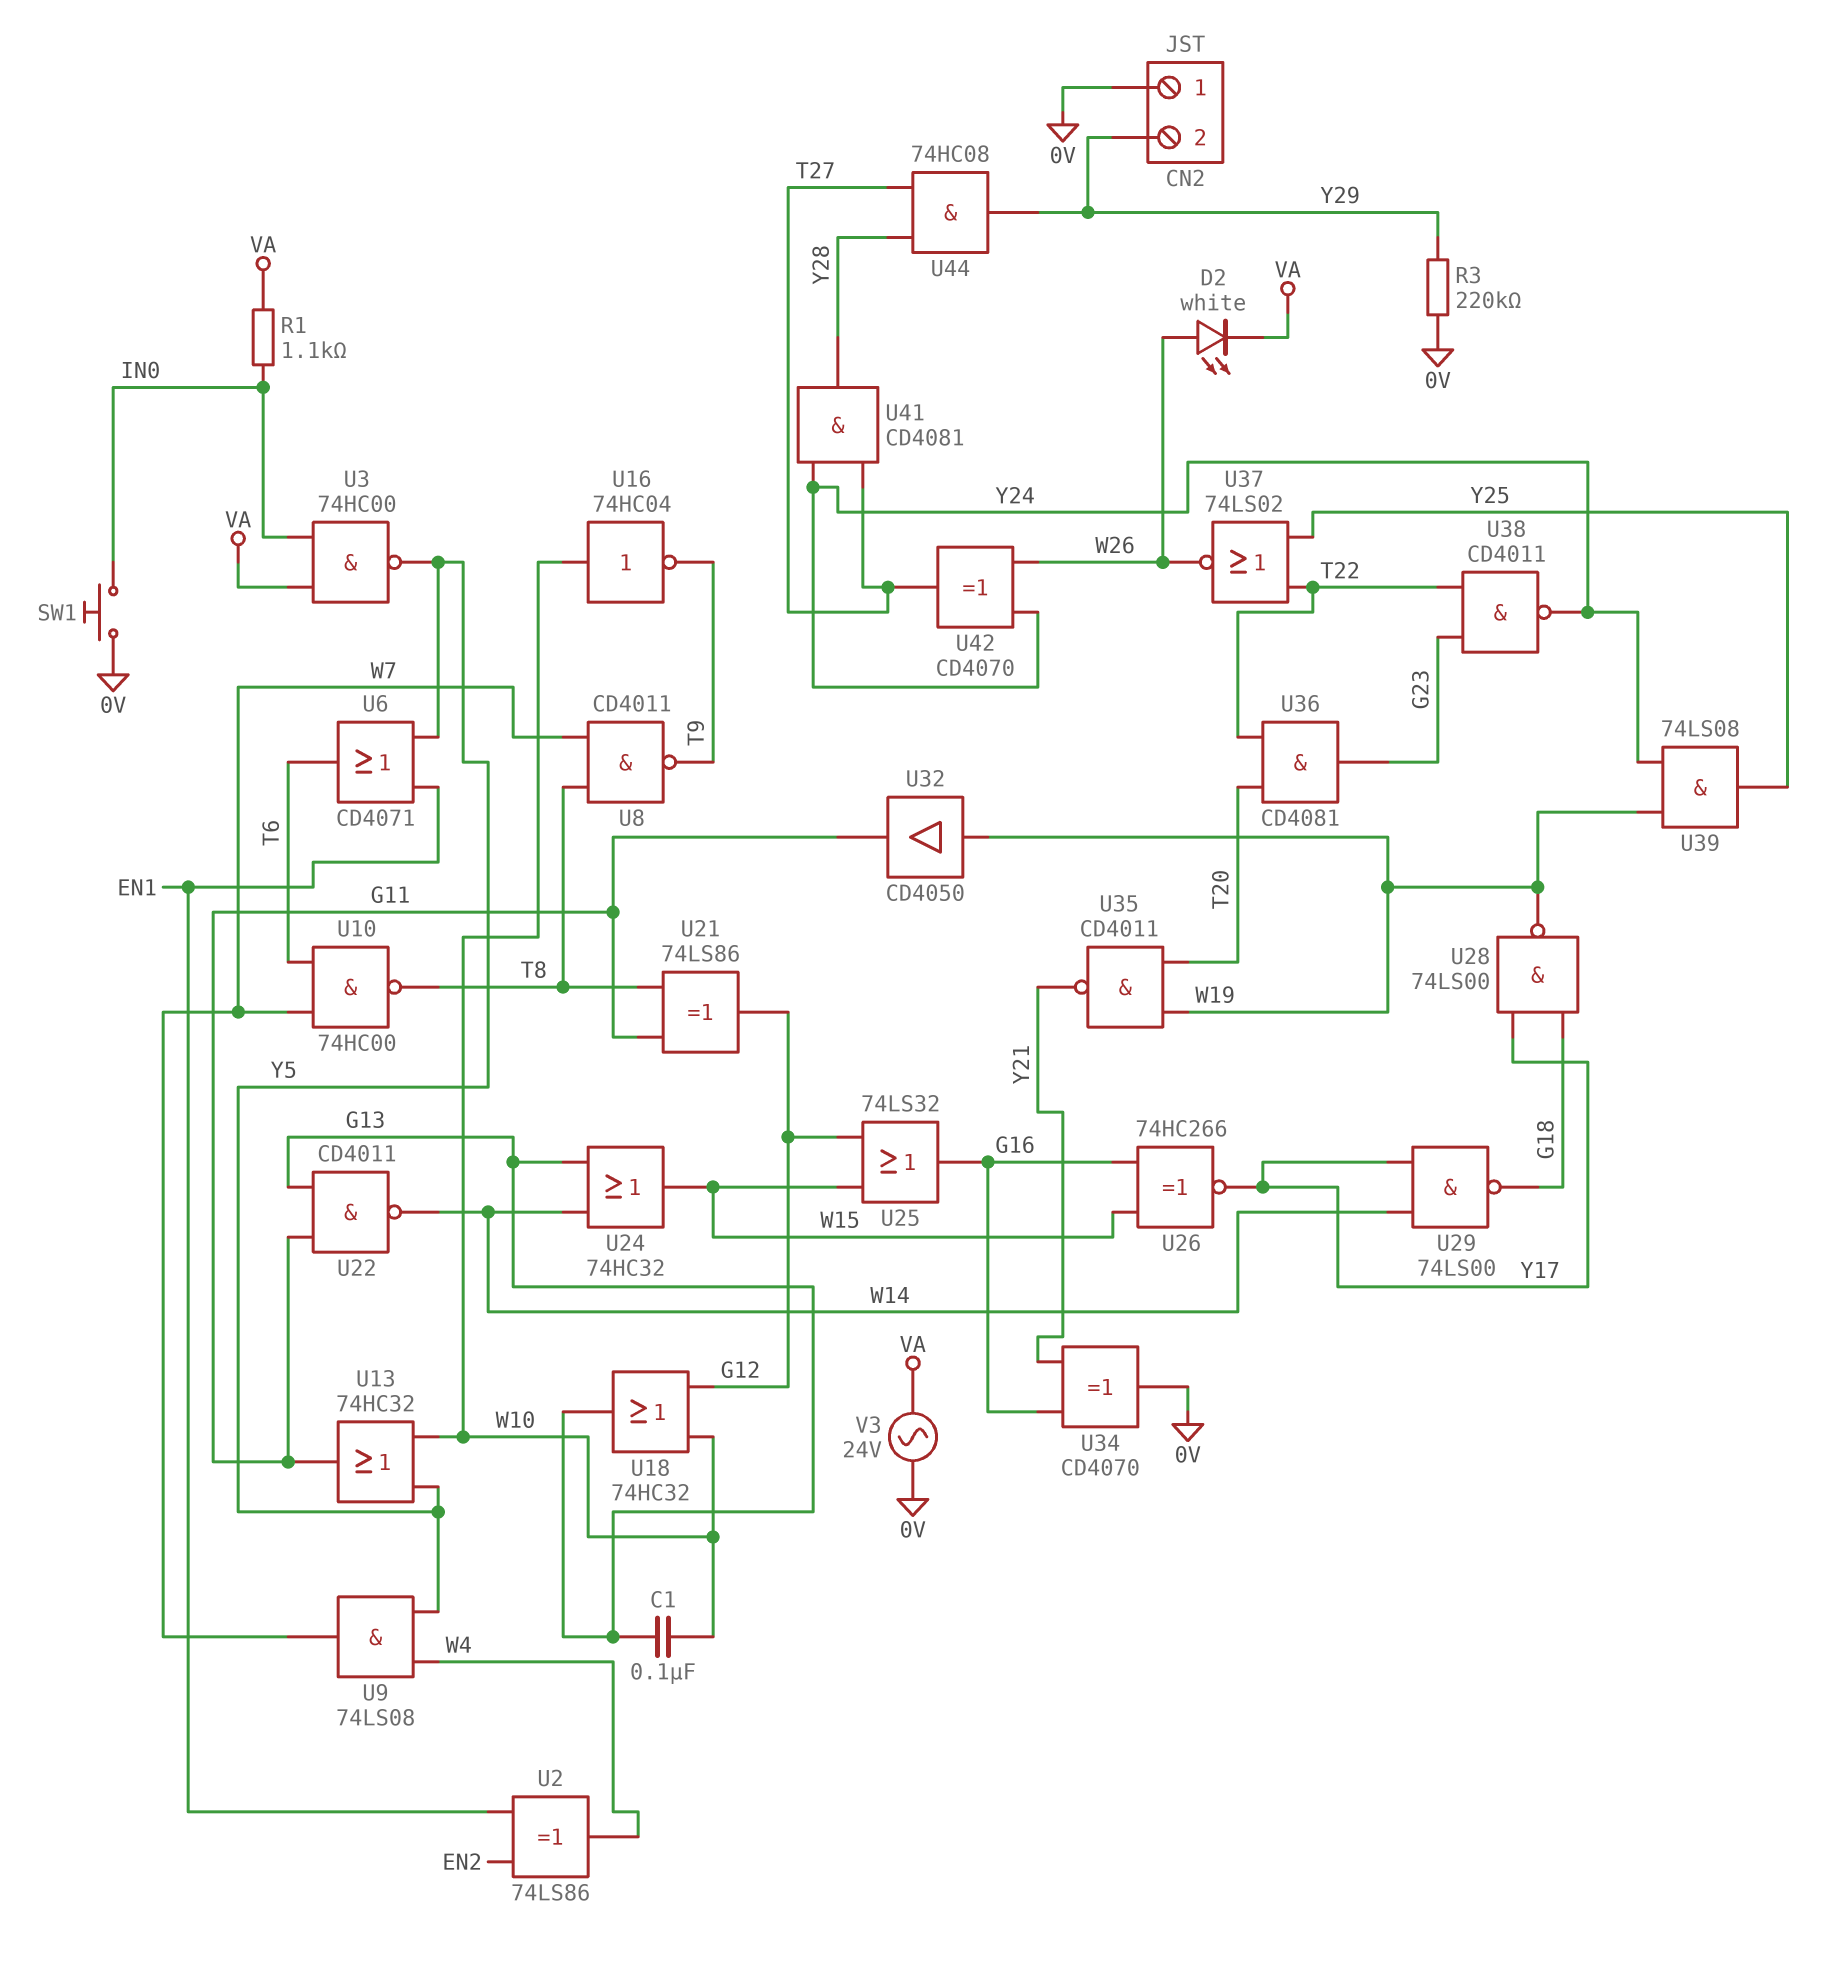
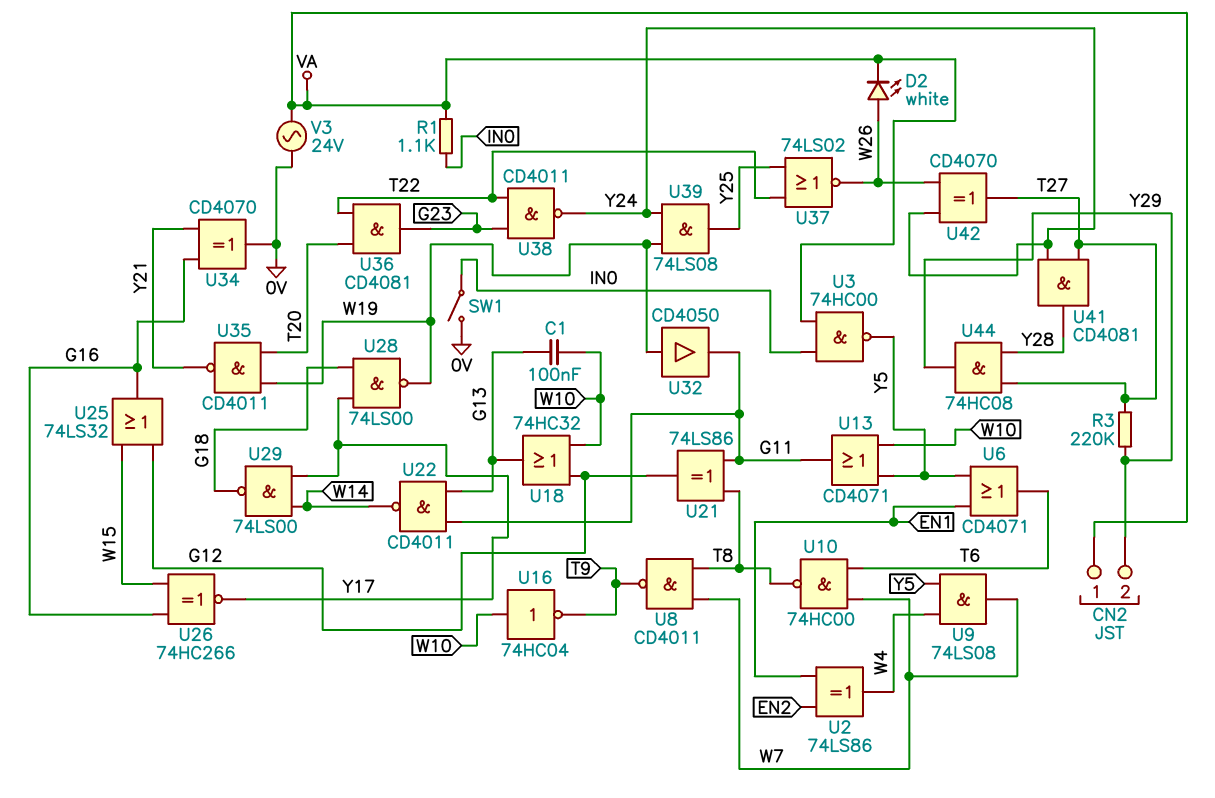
CN2 pin 1: 0V -> VA
R3: 220k (0V, Y29) -> 220k (T27, Y29)
SW1: button (0V, IN0) -> switch (0V, IN0)
U13: OR 74HC32 (in W10, in Y5, out G11) -> OR CD4071 (in W10, in Y5, out G11)
U24: OR 74HC32 (in G13, in W14, out W15) -> none

